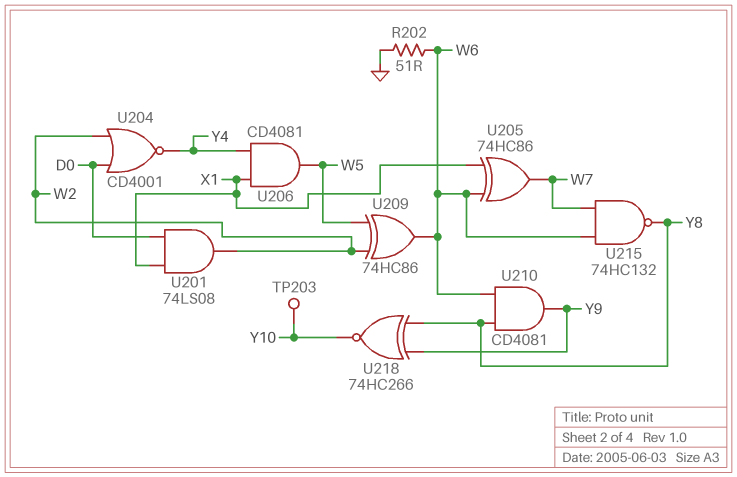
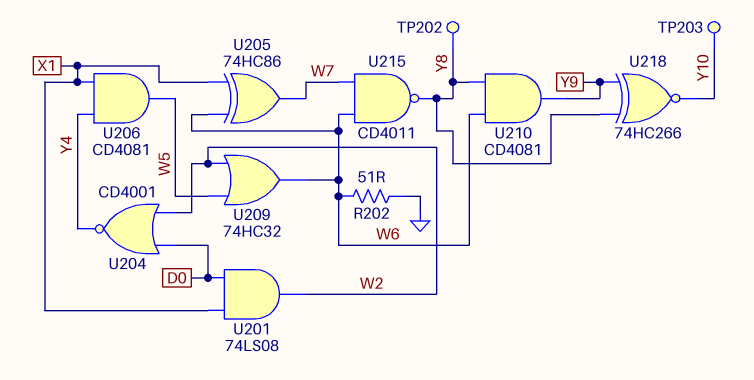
TP202: none -> test point (Y8)
U209: XOR 74HC86 (in W2, in W5, out W6) -> OR 74HC32 (in W2, in W5, out W6)
U215: NAND 74HC132 (in W6, in W7, out Y8) -> NAND CD4011 (in W6, in W7, out Y8)

